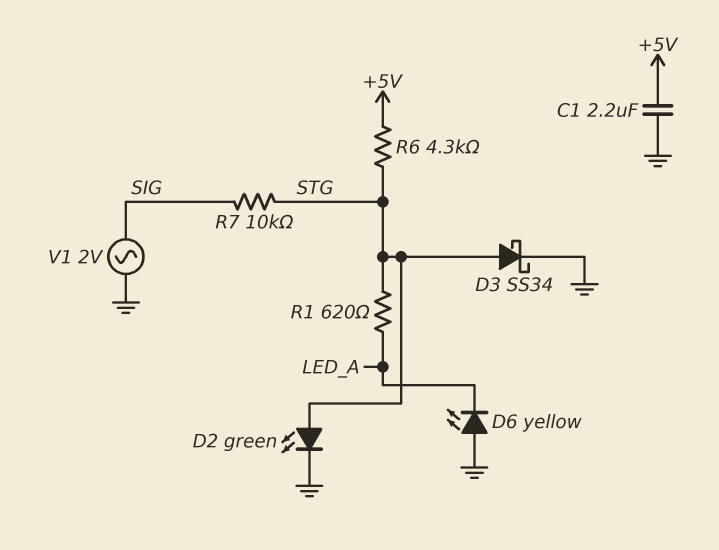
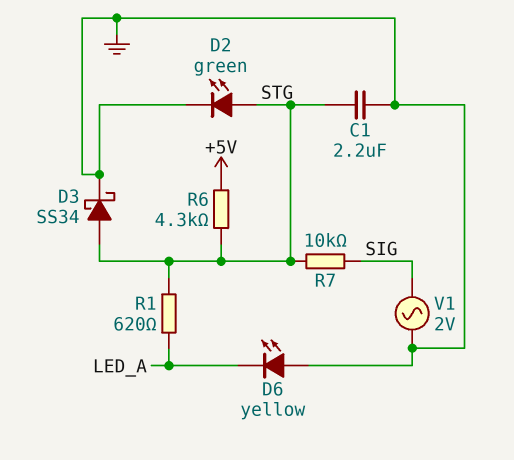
C1: 2.2uF (+5V, GND) -> 2.2uF (GND, STG)

